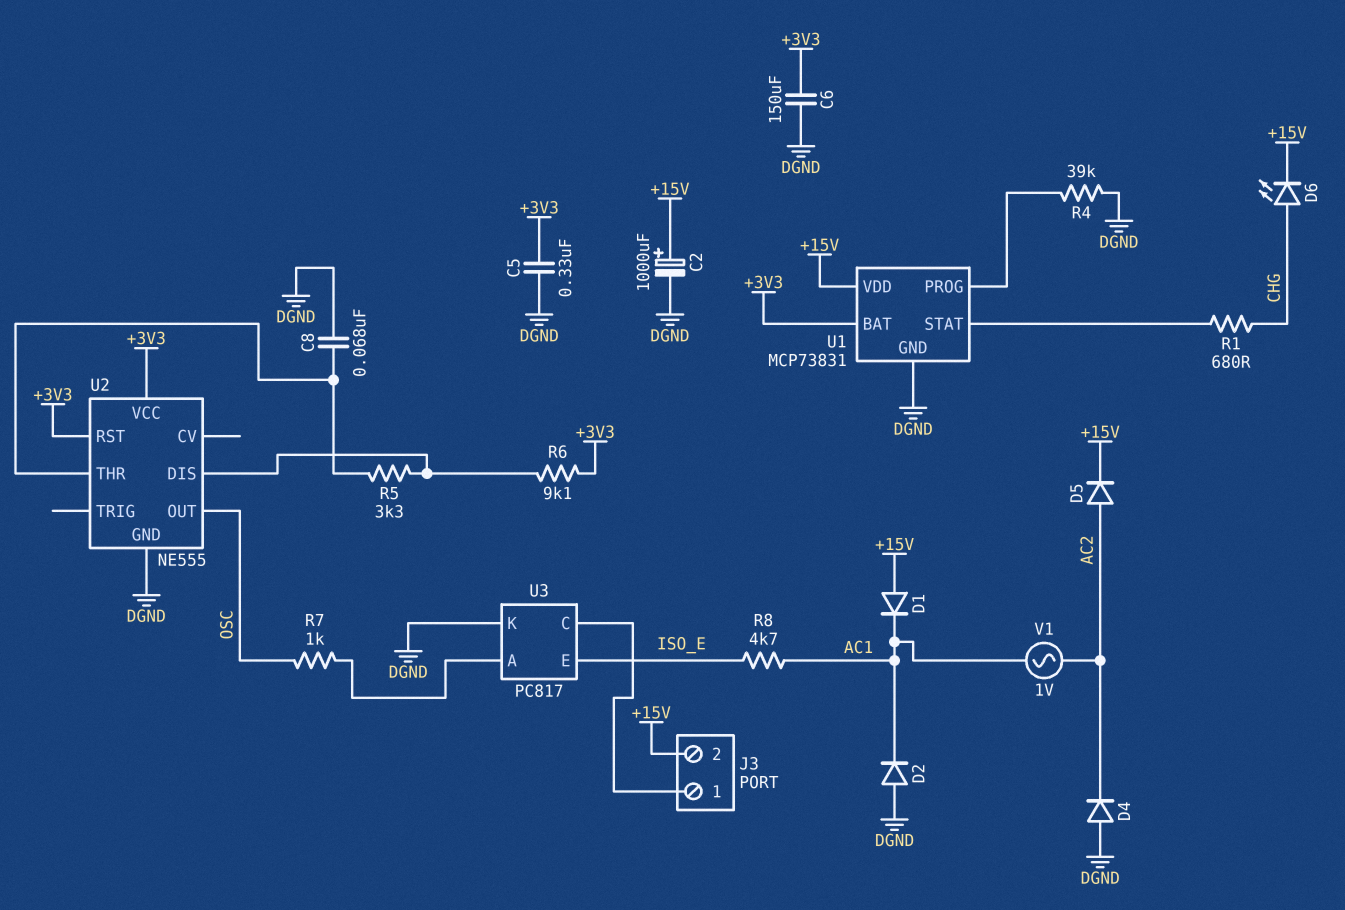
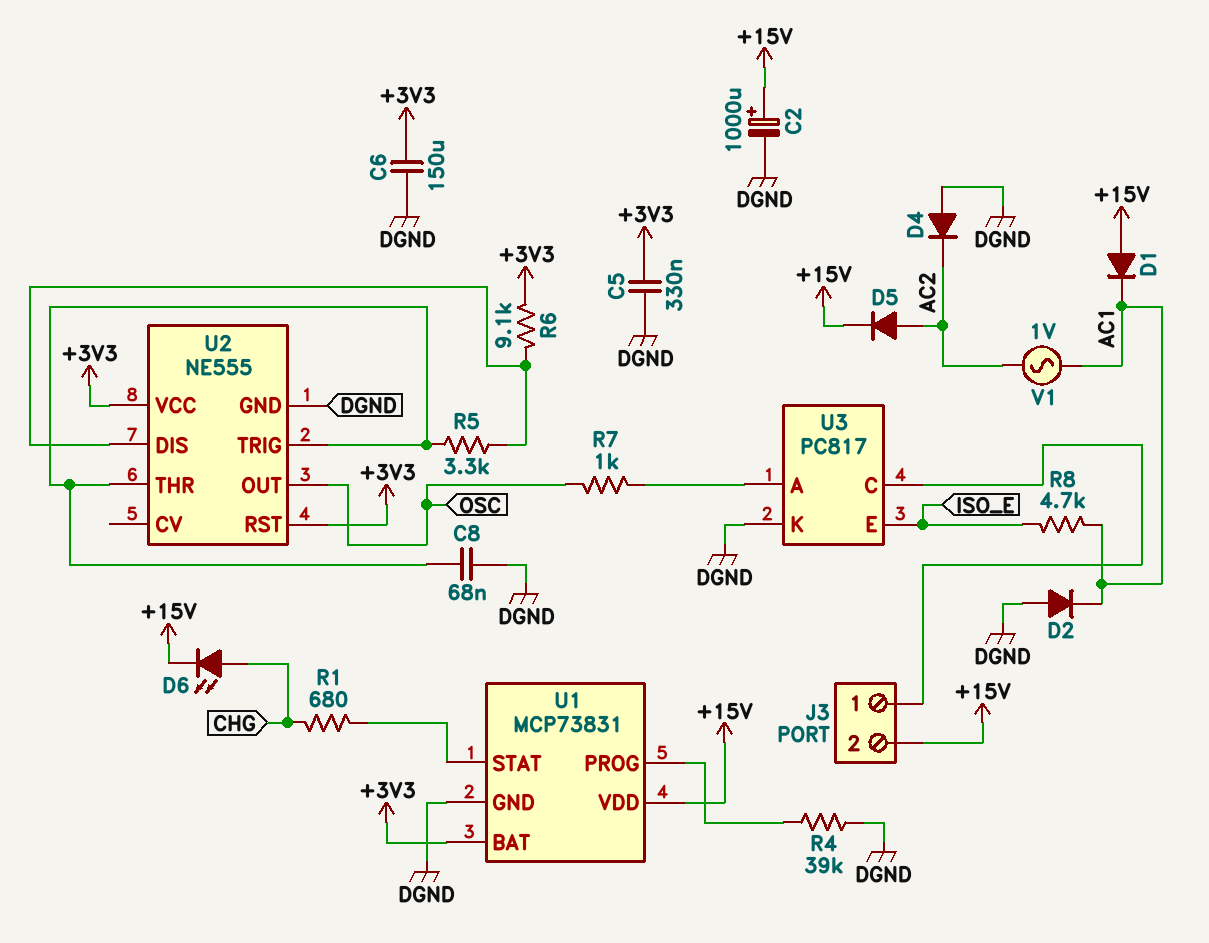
U2 pin TRIG: none -> U2/THR

